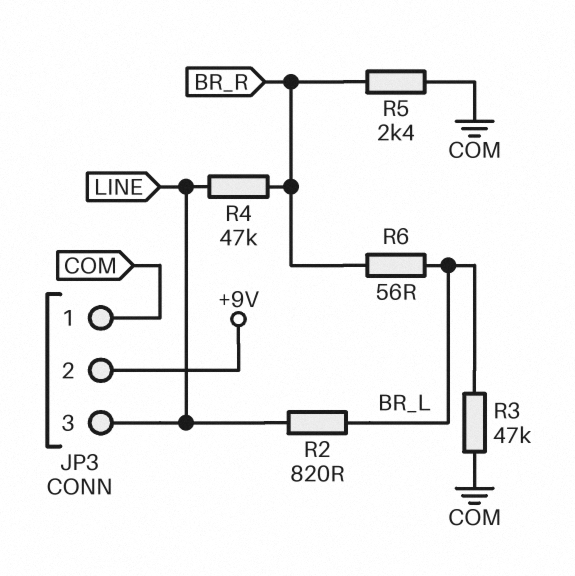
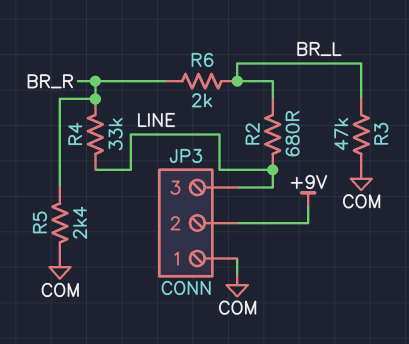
R2: 820 (BR_L, LINE) -> 680 (BR_L, LINE)
R4: 47k (BR_R, LINE) -> 33k (BR_R, LINE)
R6: 56 (BR_L, BR_R) -> 2k (BR_L, BR_R)

